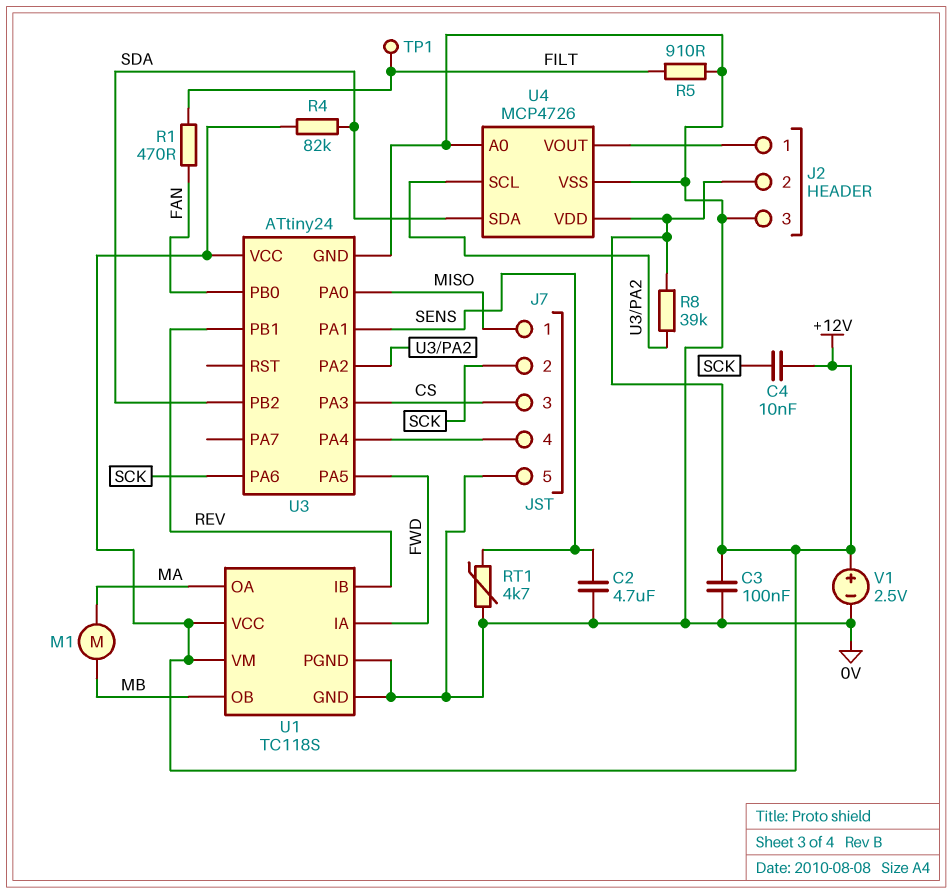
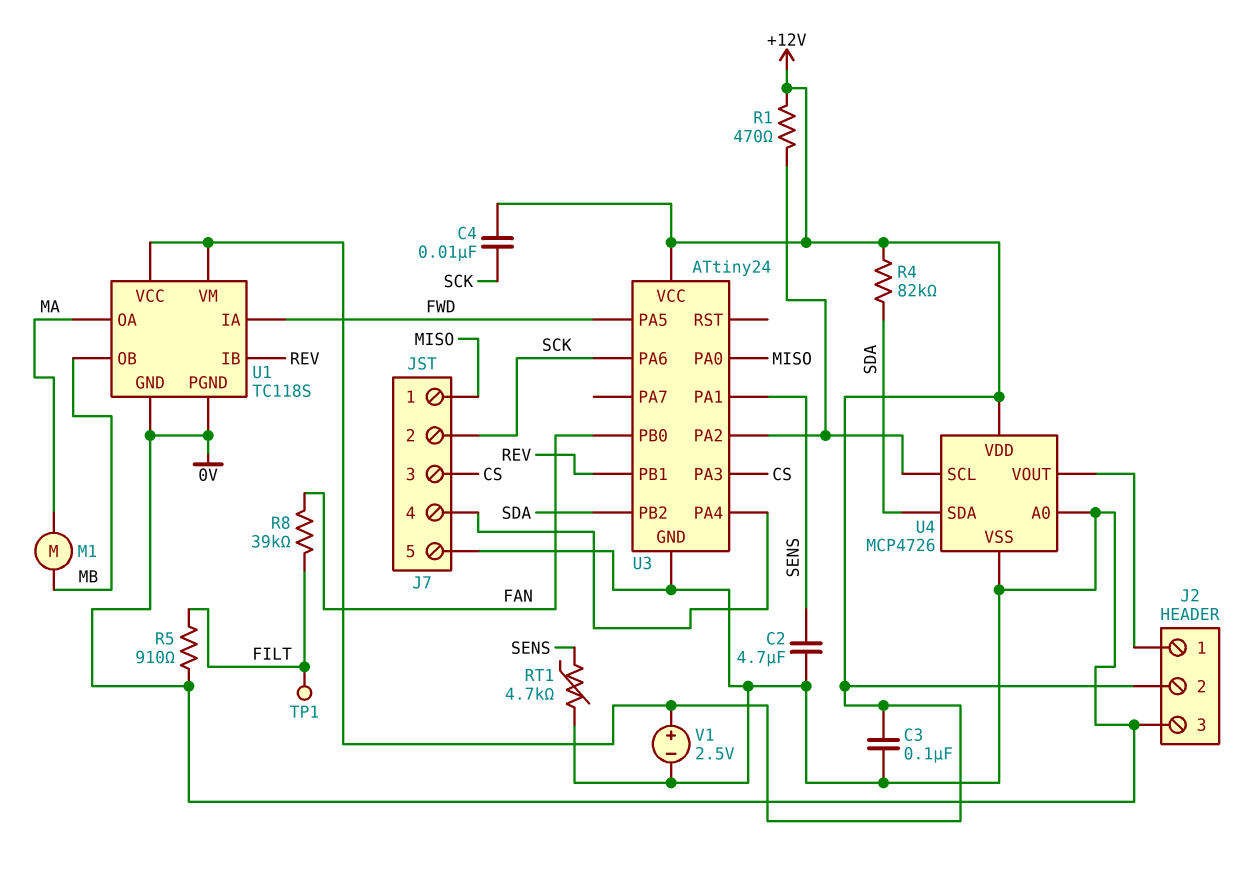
R1: 470 (FAN, FILT) -> 470 (+12V, U3/PA2)
R8: 39k (+12V, U3/PA2) -> 39k (FAN, FILT)

